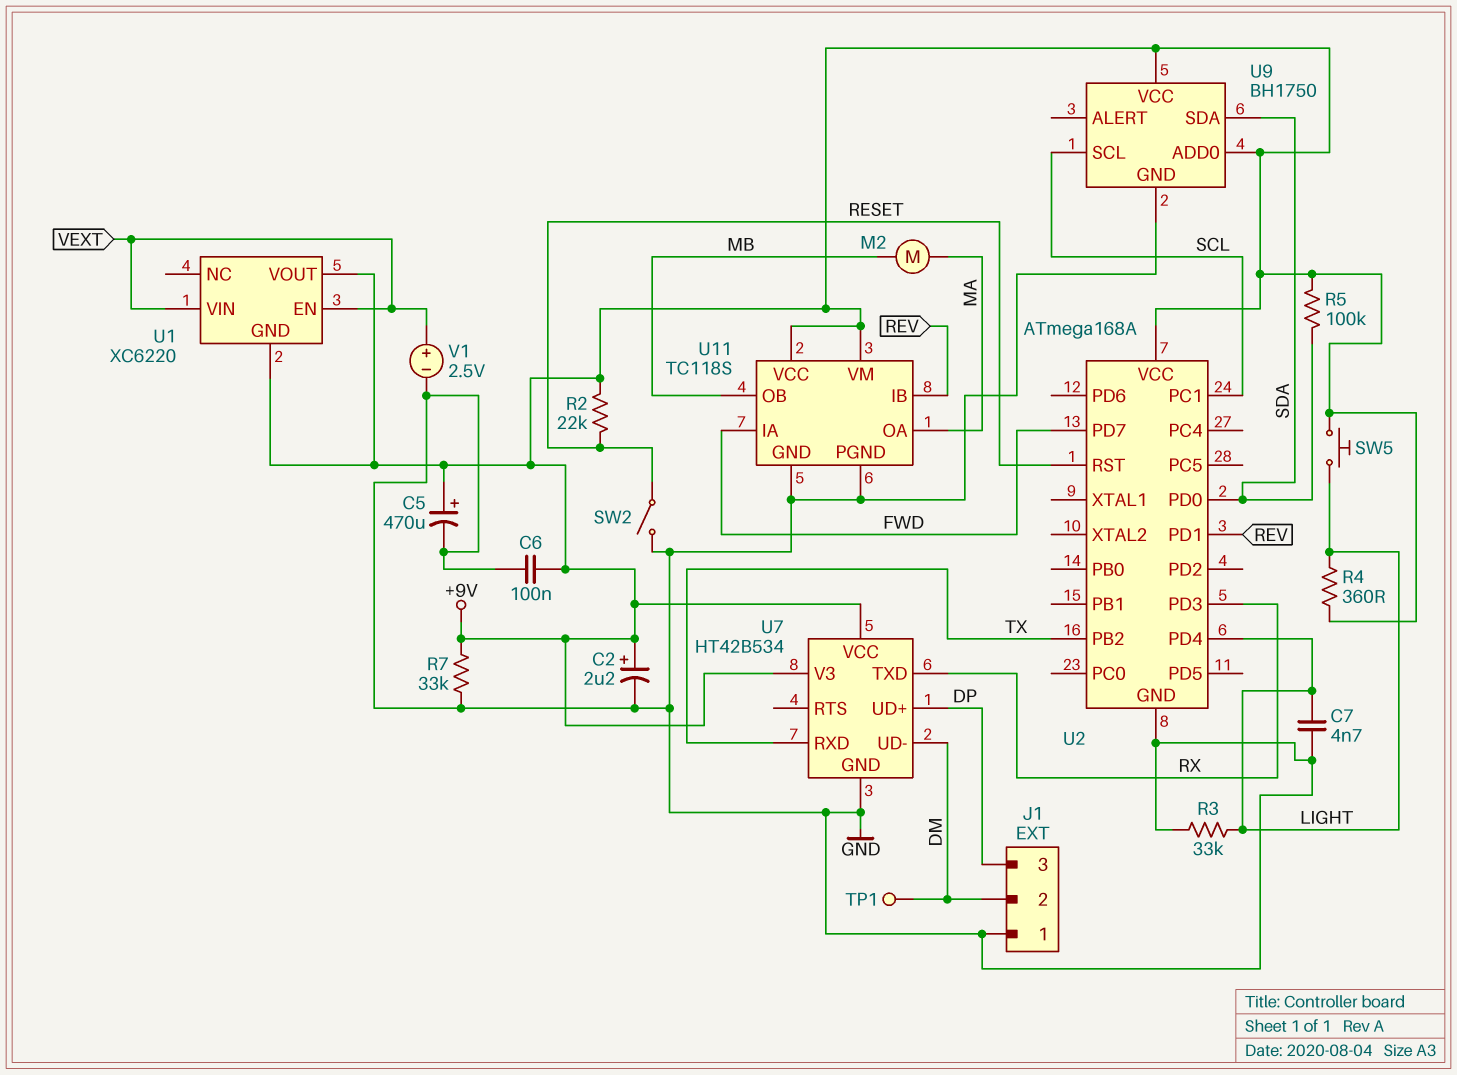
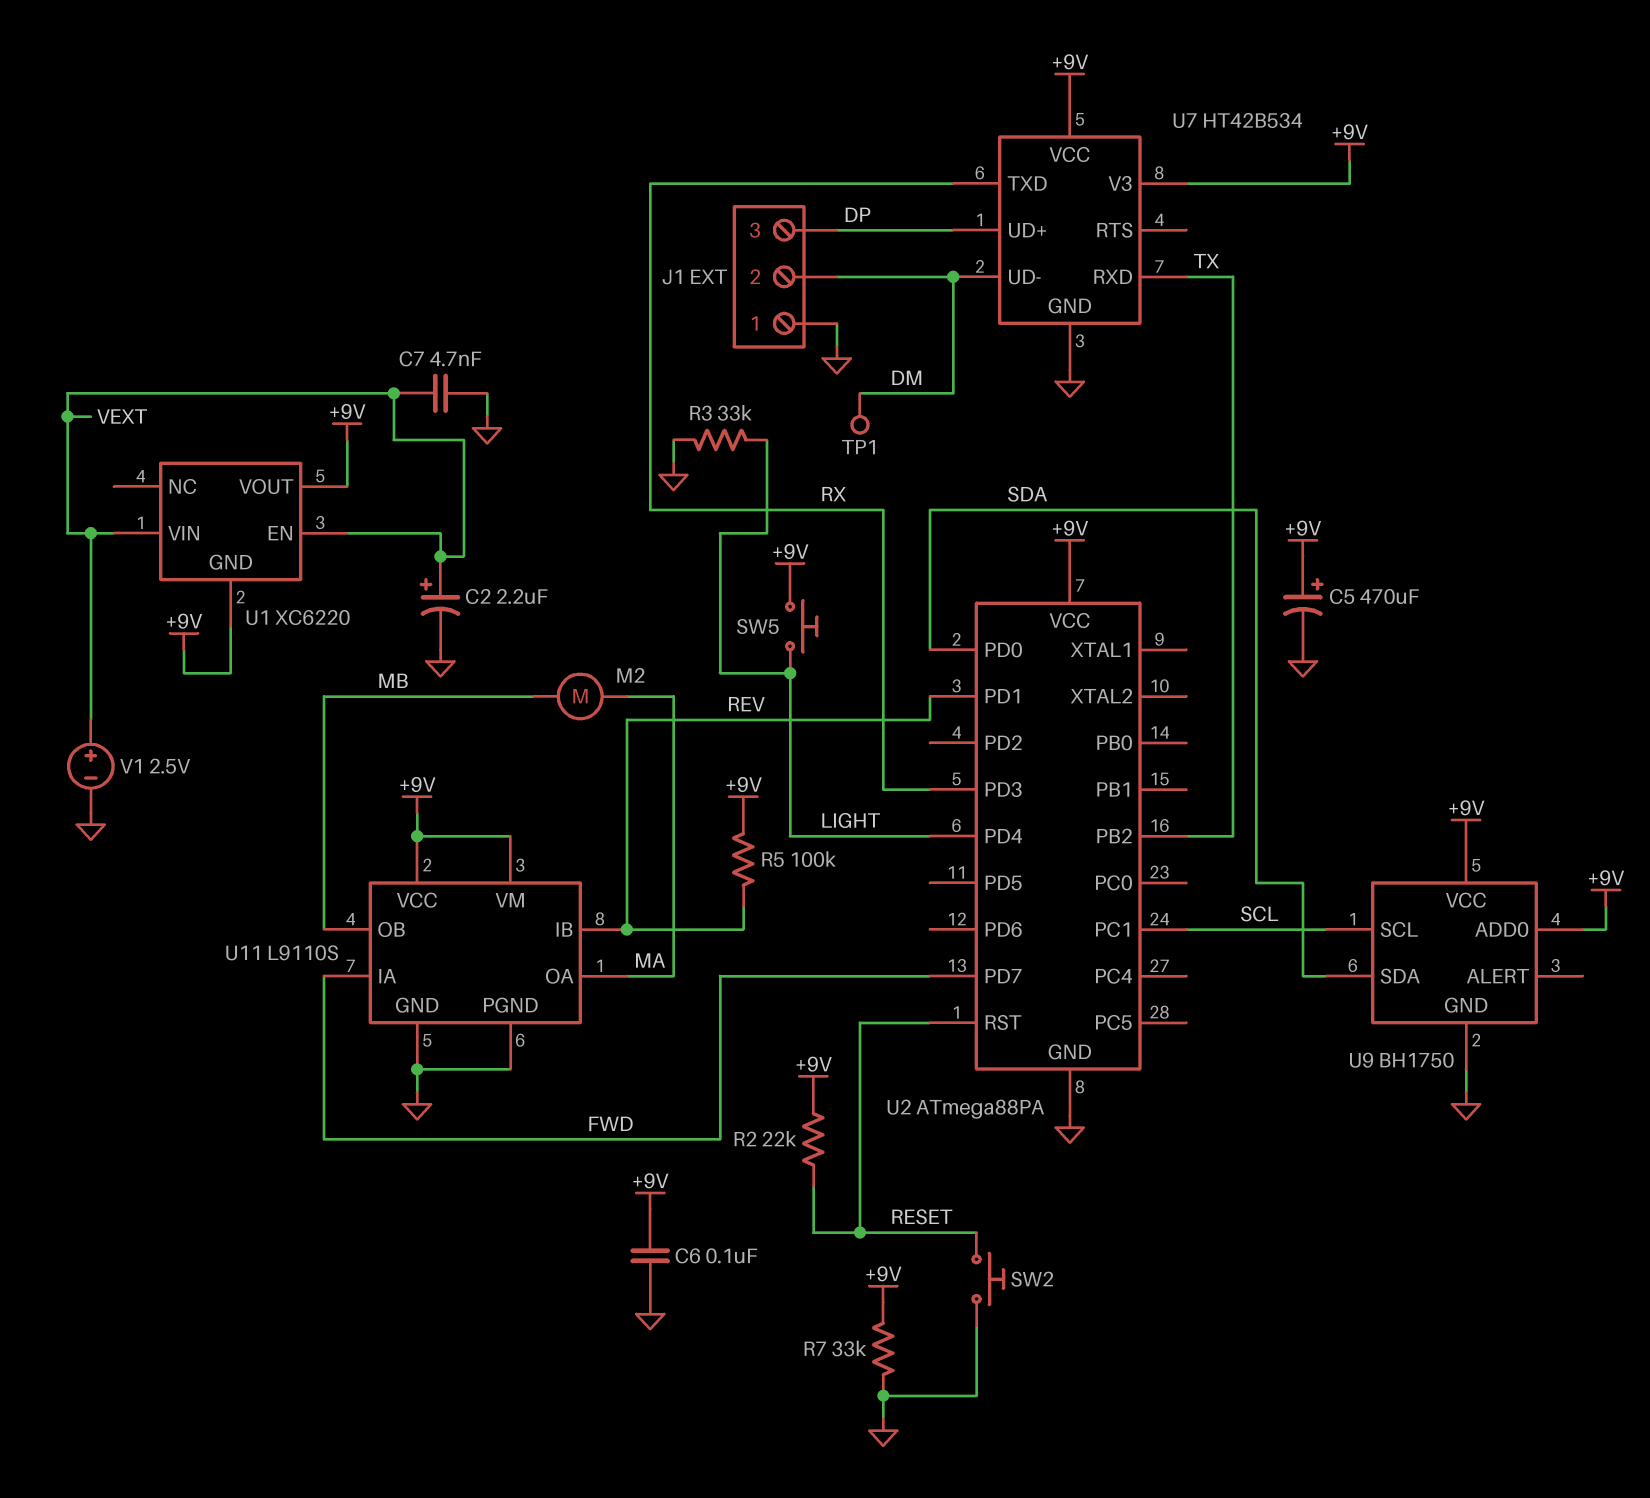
C2: 2.2uF (plus +9V, minus GND) -> 2.2uF (plus VEXT, minus GND)
C7: 4.7nF (GND, LIGHT) -> 4.7nF (GND, VEXT)
R4: 360 (+9V, LIGHT) -> none
R5: 100k (+9V, SDA) -> 100k (+9V, REV)
SW2: switch (GND, RESET) -> button (GND, RESET)
U2: ATmega168A -> ATmega88PA
U11: TC118S -> L9110S

